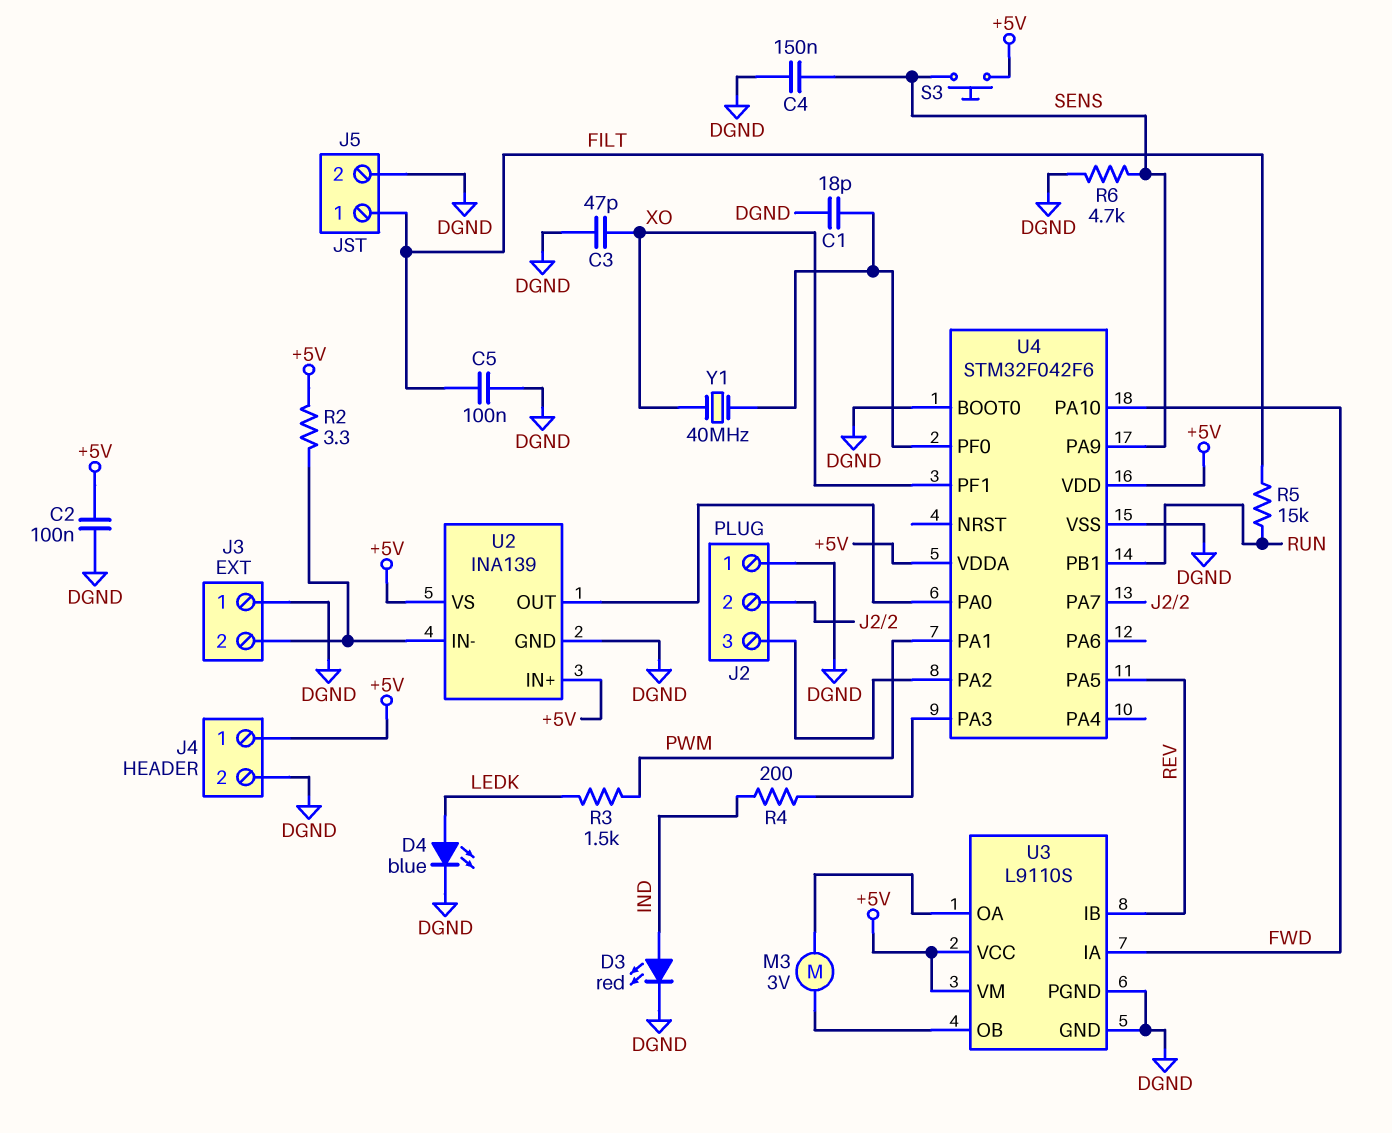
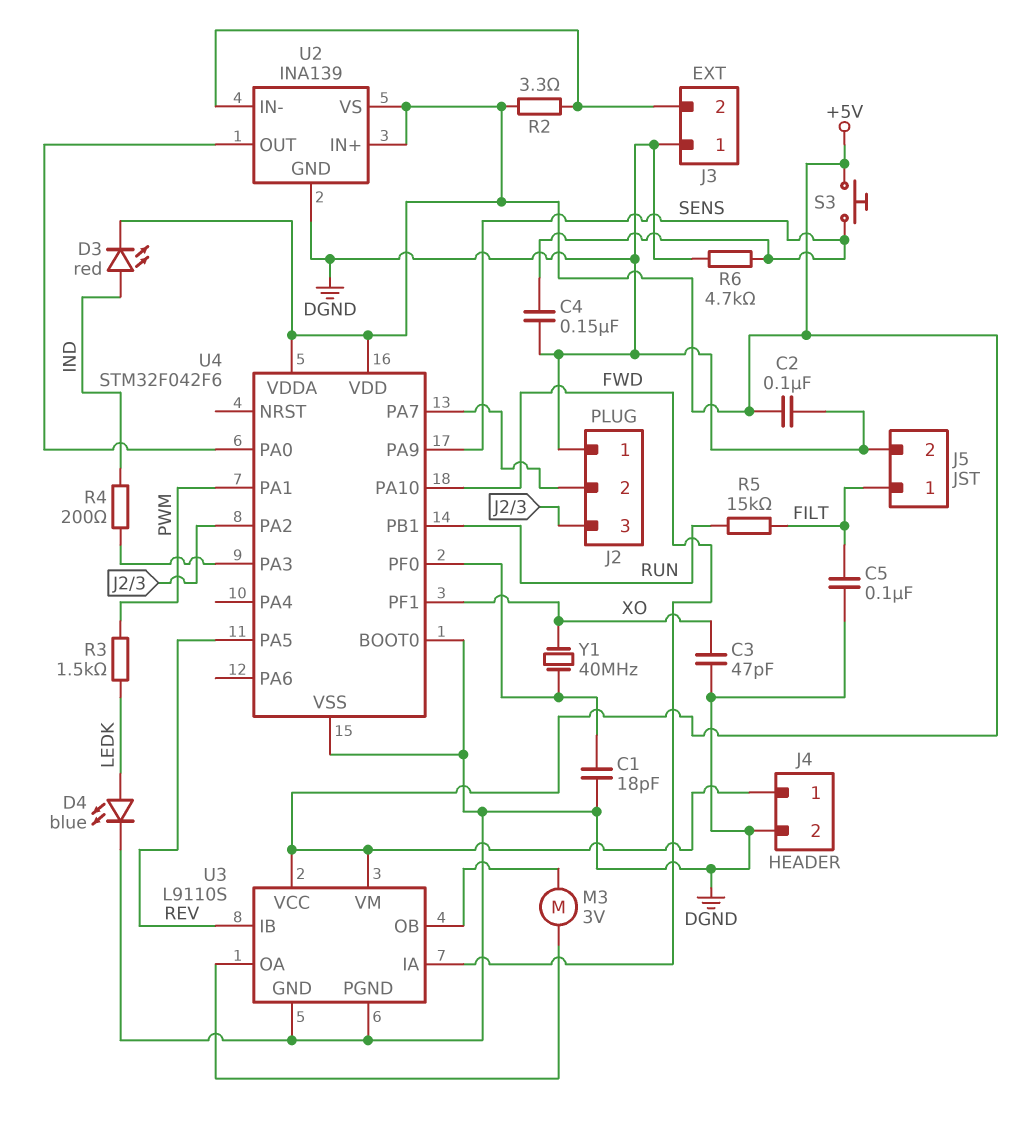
D3: LED red (A IND, K DGND) -> LED red (A IND, K +5V)

